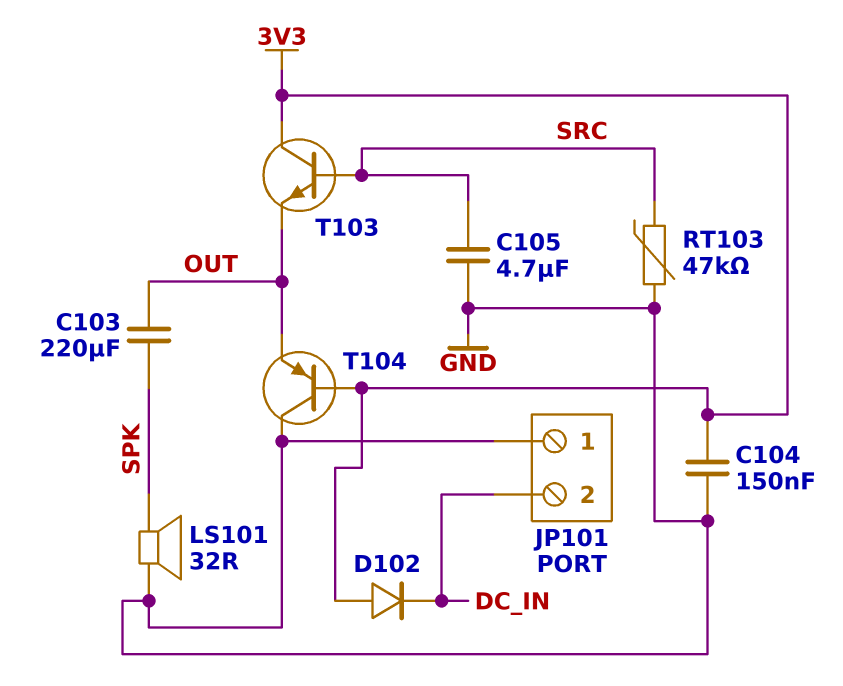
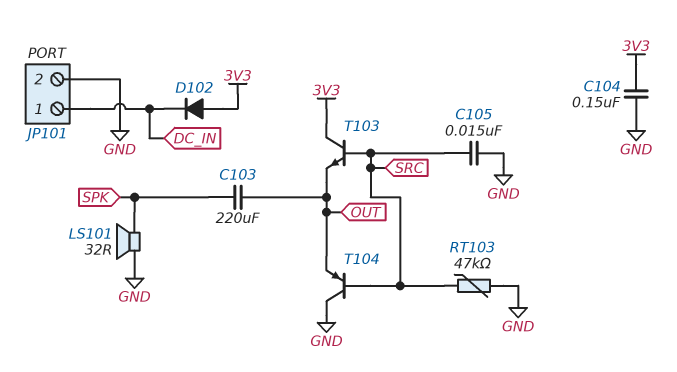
C105: 4.7uF (GND, SRC) -> 15nF (GND, SRC)
JP101 pin 1: GND -> DC_IN
JP101 pin 2: DC_IN -> GND
T104: PNP (B 3V3, C GND, E OUT) -> PNP (B SRC, C GND, E OUT)

